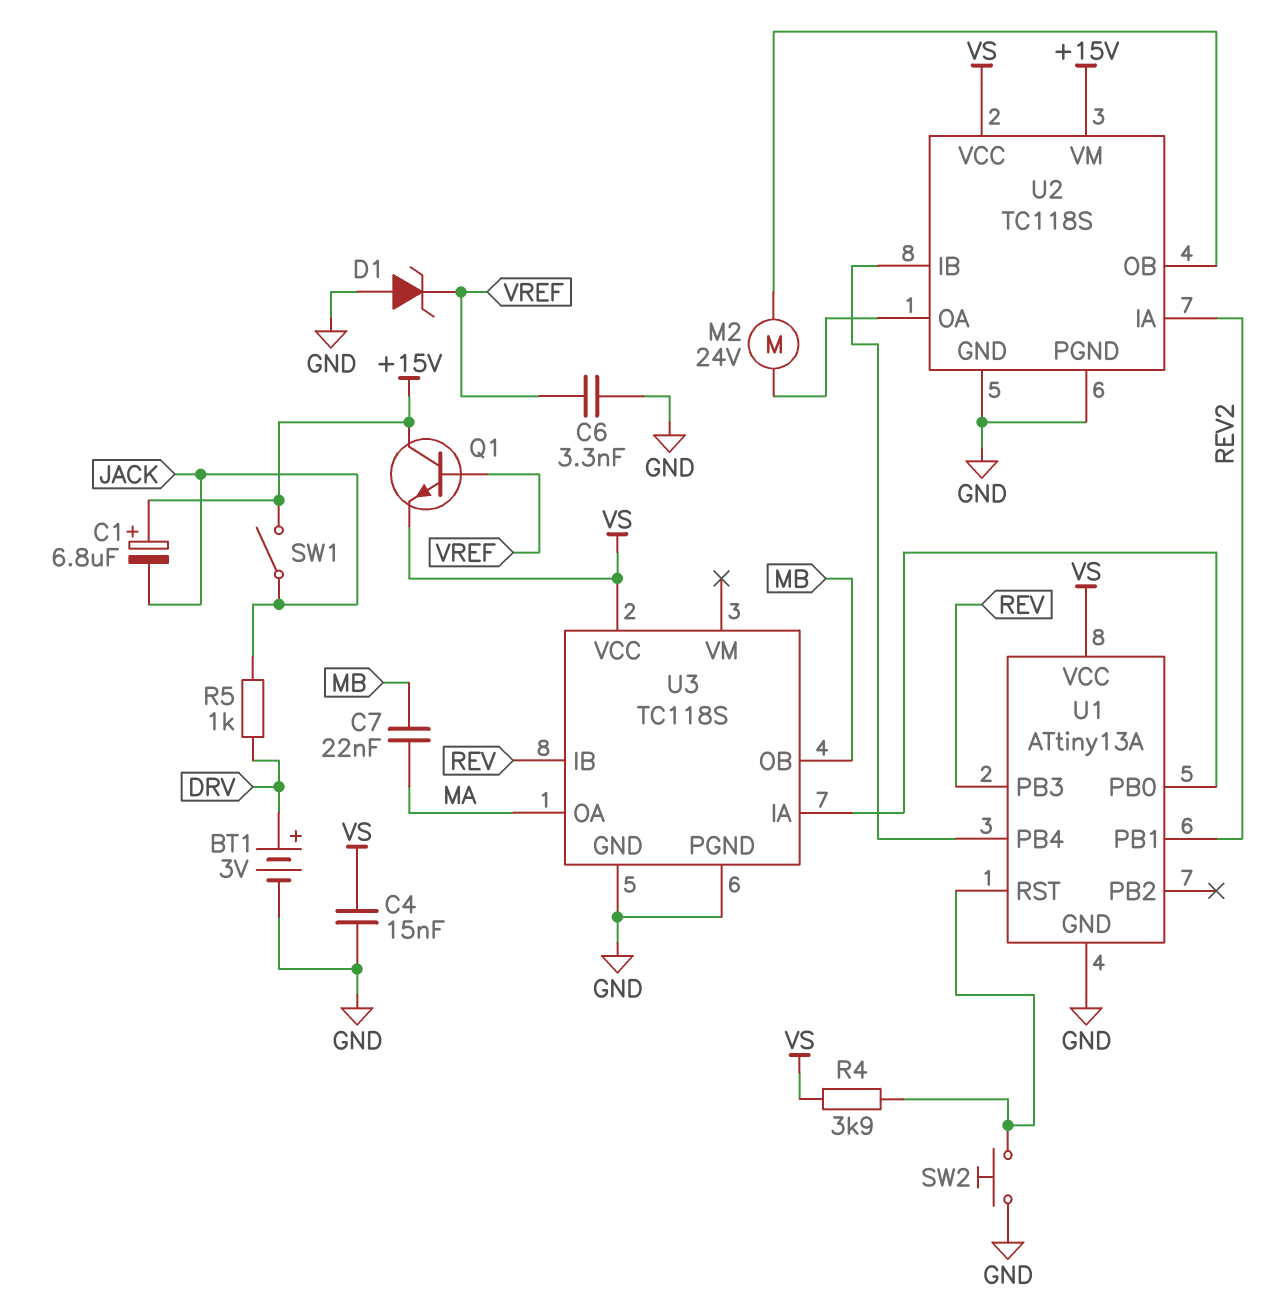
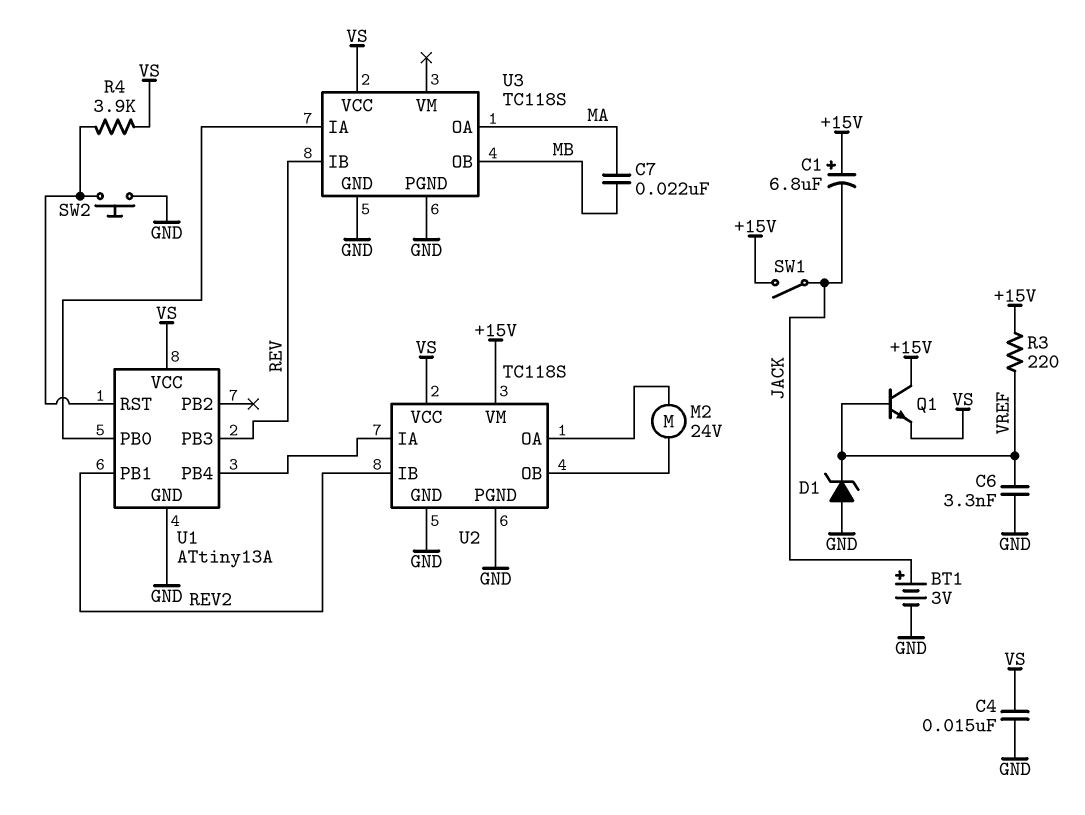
BT1: 3V (plus DRV, minus GND) -> 3V (plus JACK, minus GND)
R3: none -> 220 (+15V, VREF)
R5: 1k (DRV, JACK) -> none
U2 pin IA: REV2 -> U1/PB4
U2 pin IB: U1/PB4 -> REV2

